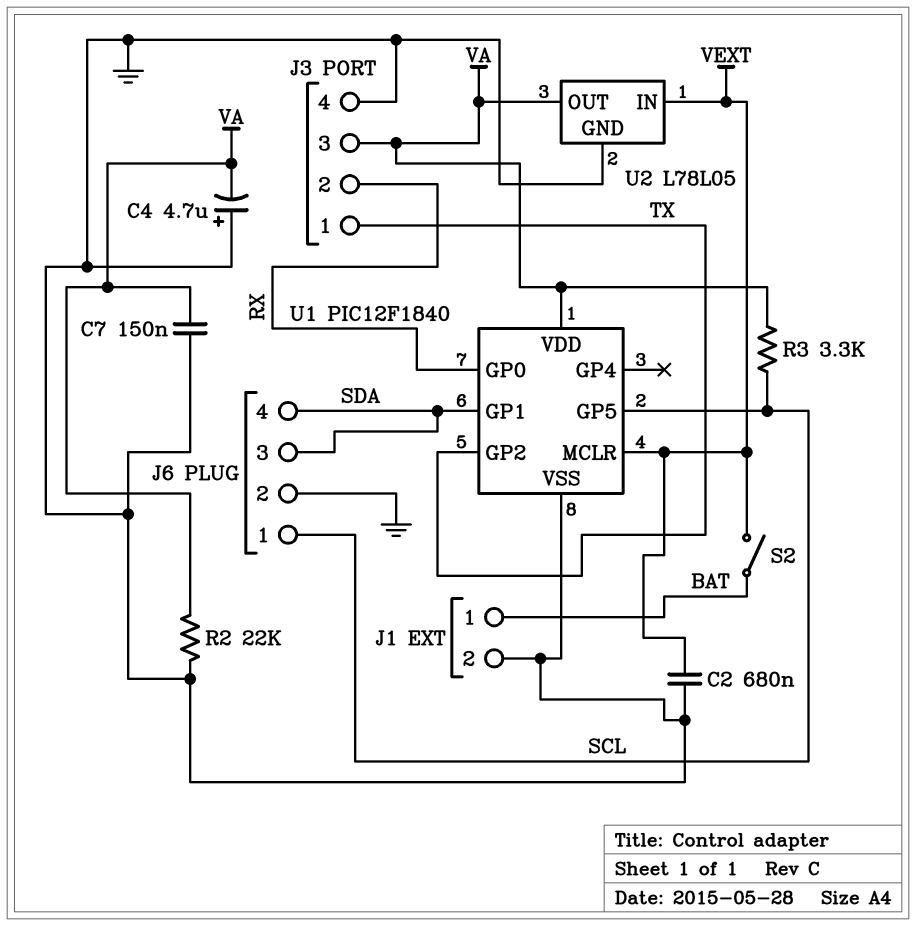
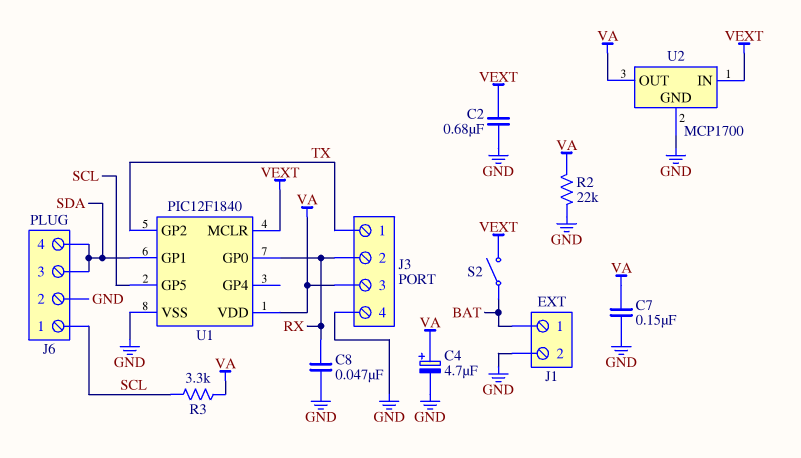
C4: 4.7uF (plus GND, minus VA) -> 4.7uF (plus VA, minus GND)
C8: none -> 47nF (GND, RX)
U2: L78L05 -> MCP1700

